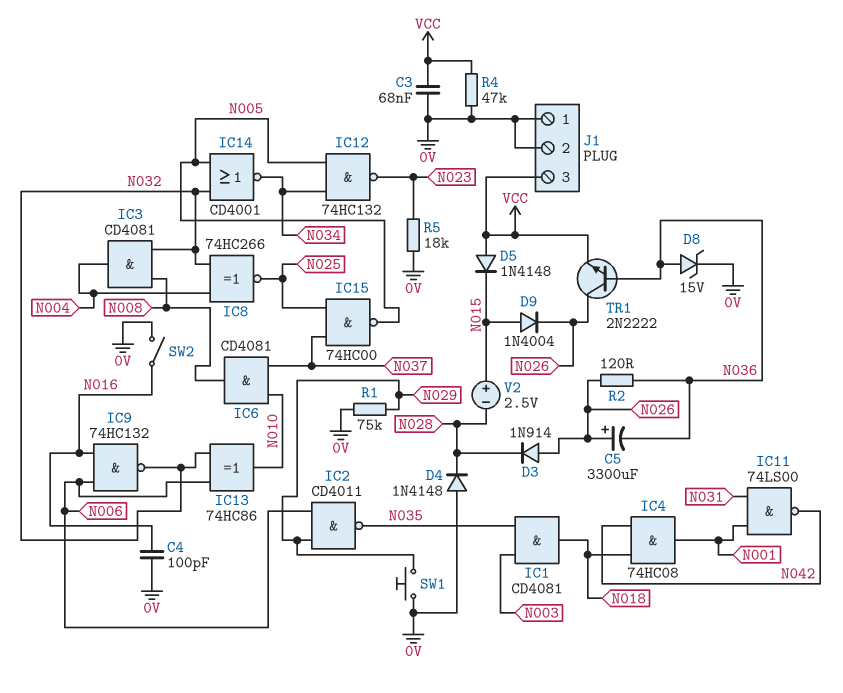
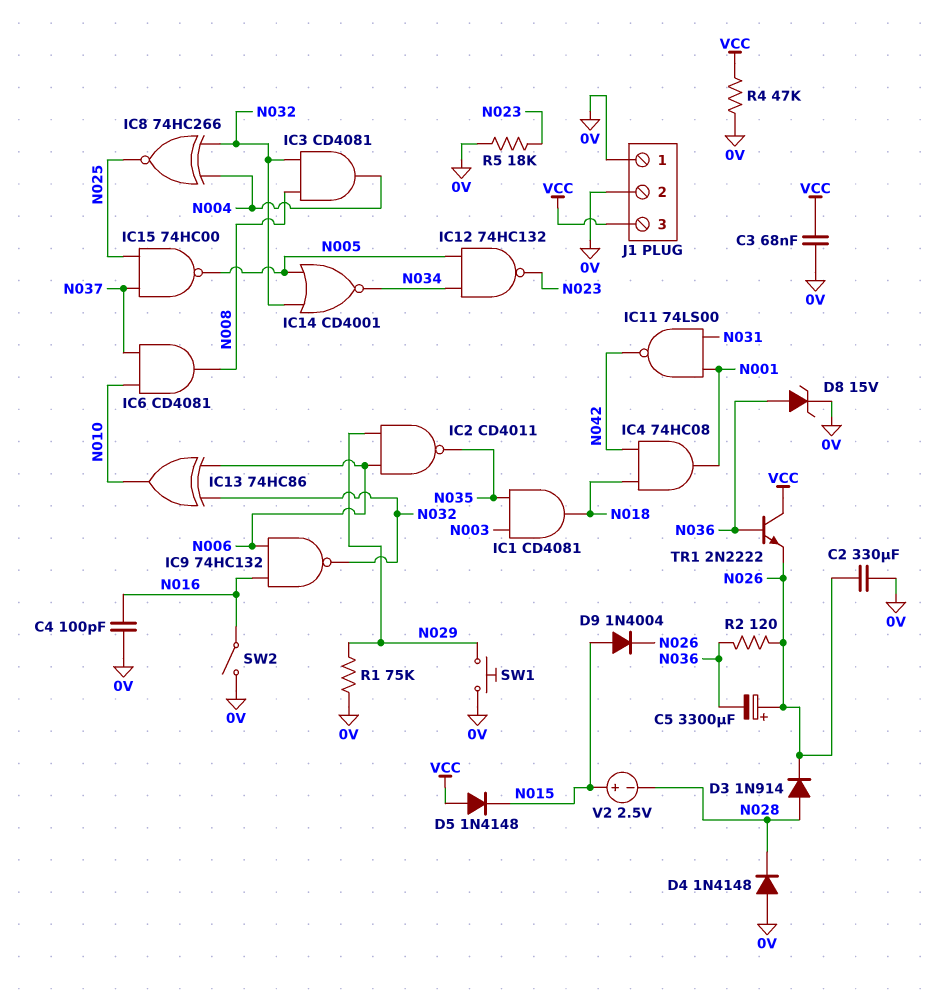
C2: none -> 330uF (0V, N026)
D3: diode 1N914 (A N026, K N028) -> diode 1N914 (A N028, K N026)
TR1: NPN 2N2222 (B N036, C N026, E VCC) -> NPN 2N2222 (B N036, C VCC, E N026)

